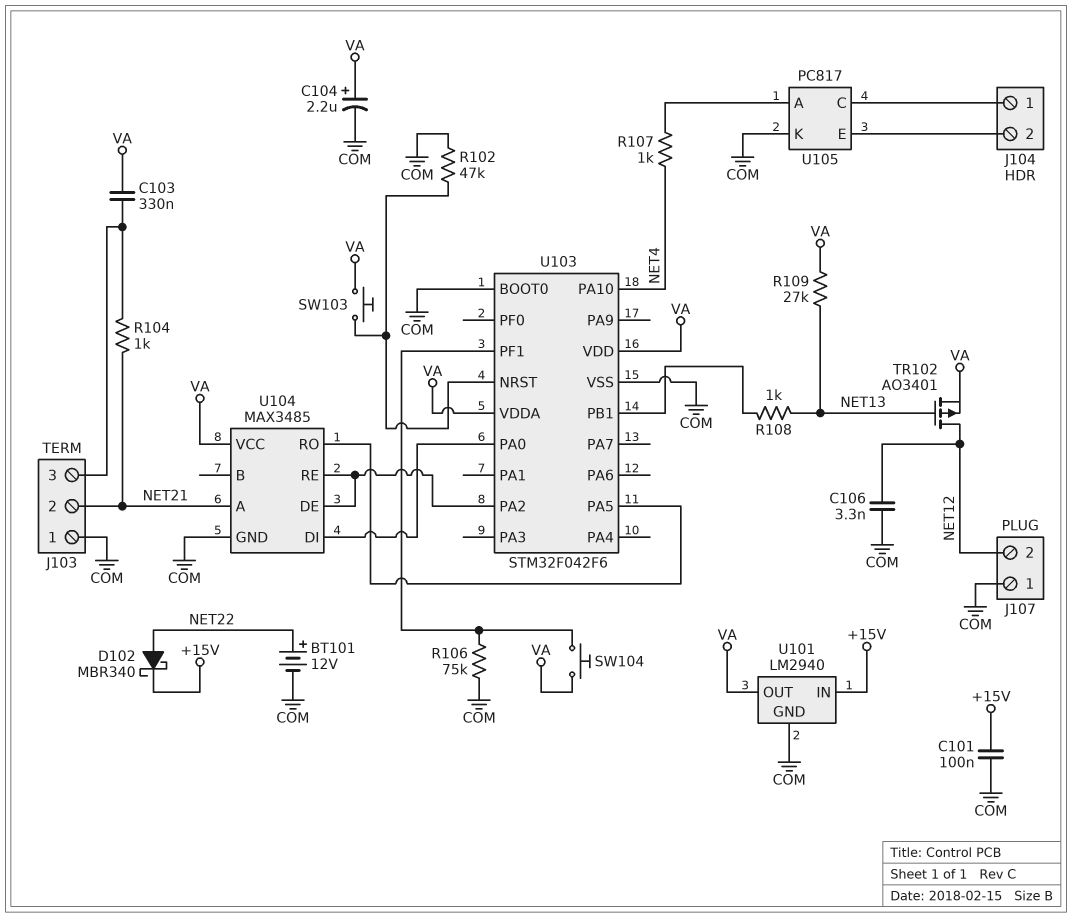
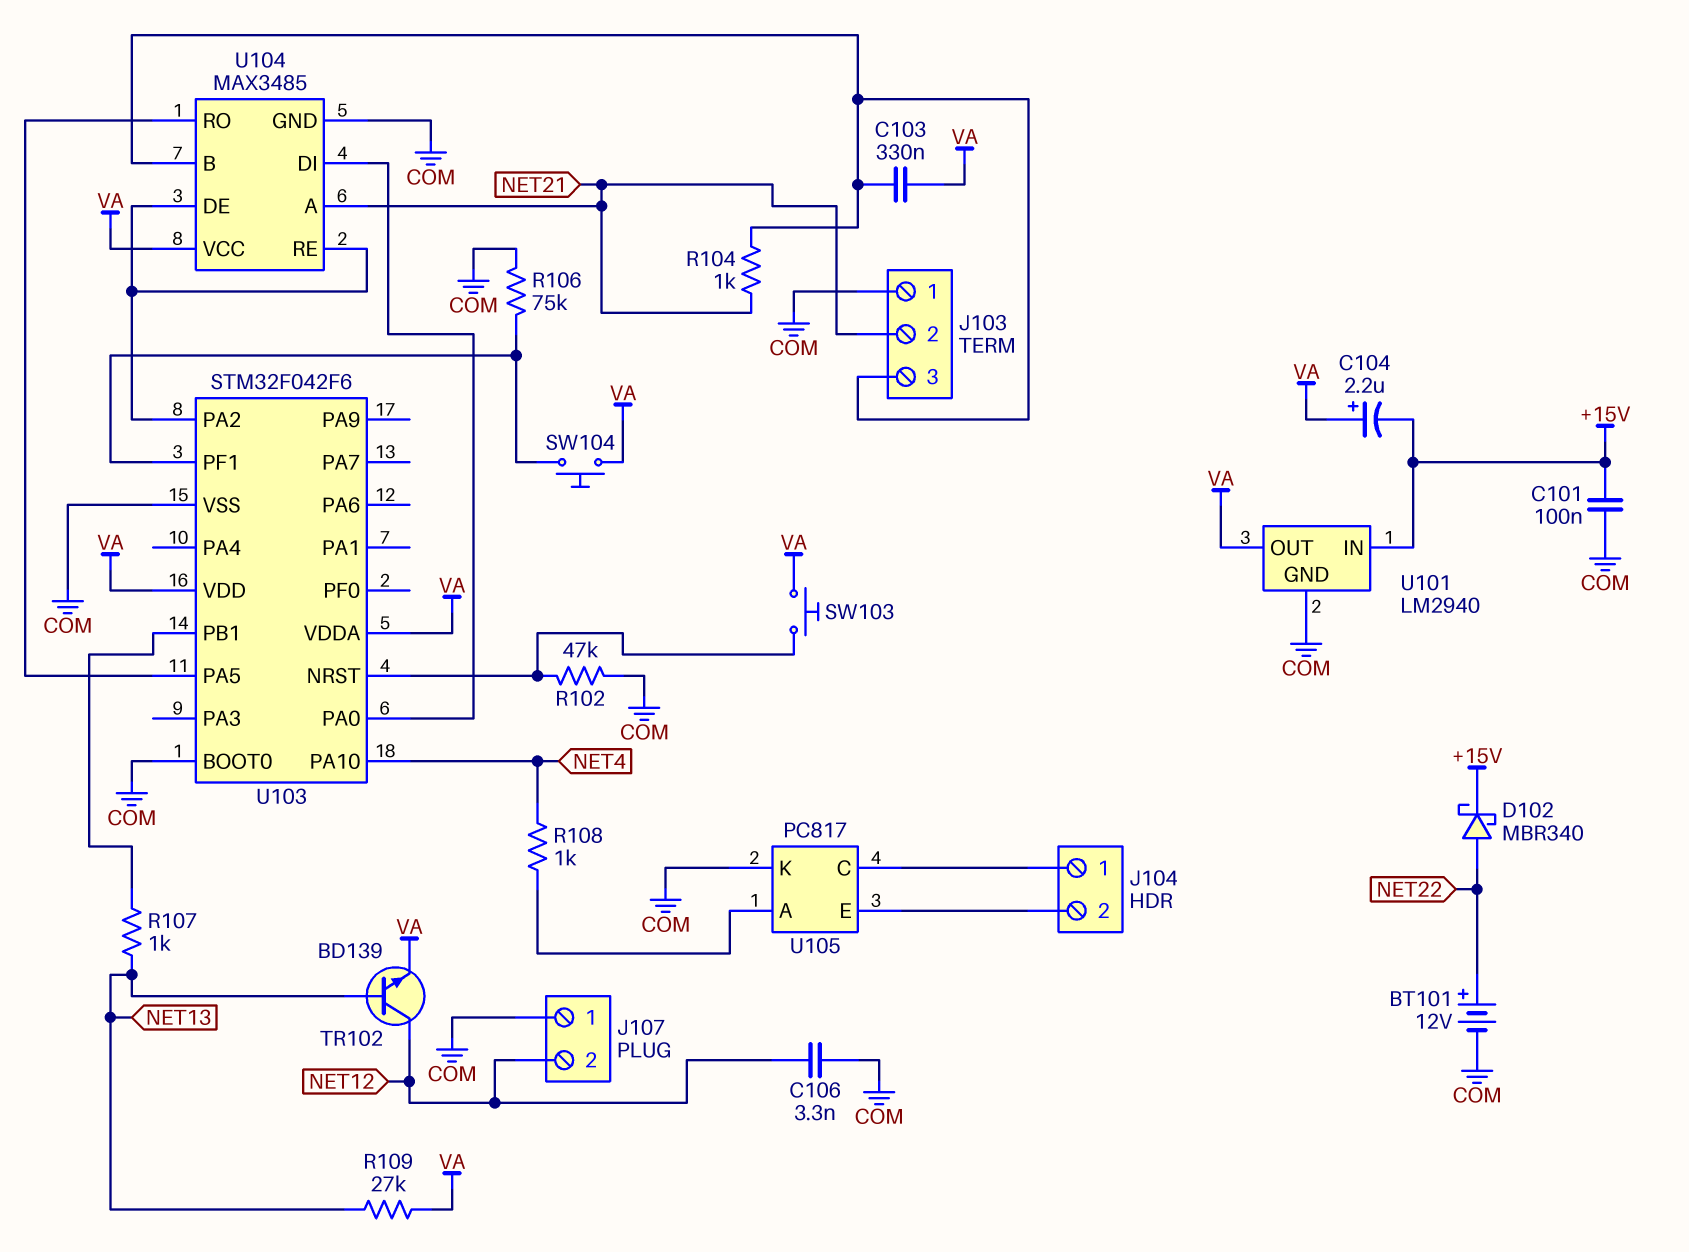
C104: 2.2uF (plus VA, minus COM) -> 2.2uF (plus VA, minus +15V)
R107: 1k (NET4, U105/A) -> 1k (NET13, U103/PB1)
R108: 1k (NET13, U103/PB1) -> 1k (NET4, U105/A)
TR102: PMOS AO3401 (G NET13, D NET12, S VA) -> NPN BD139 (B NET13, C NET12, E VA)
U104 pin B: none -> J103/3

